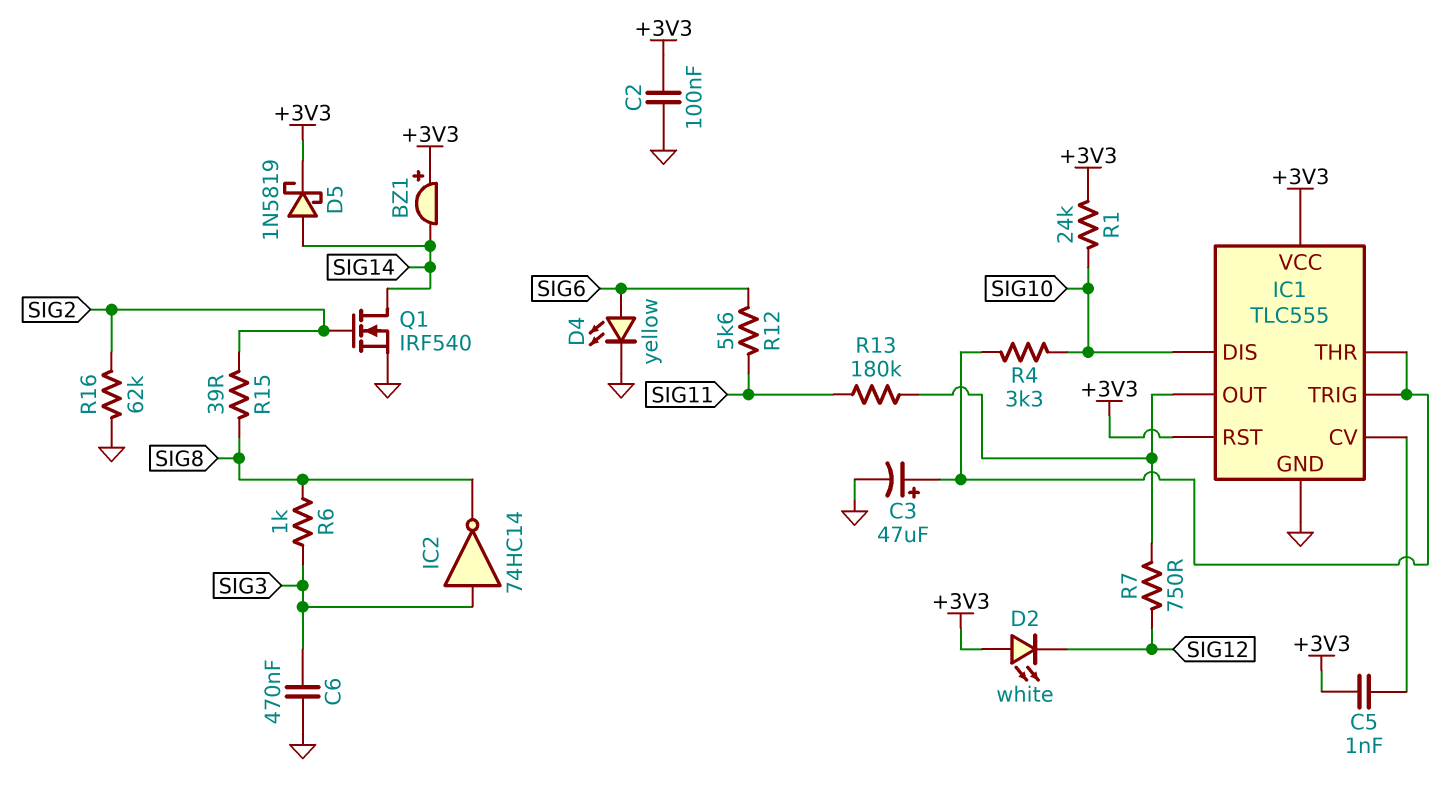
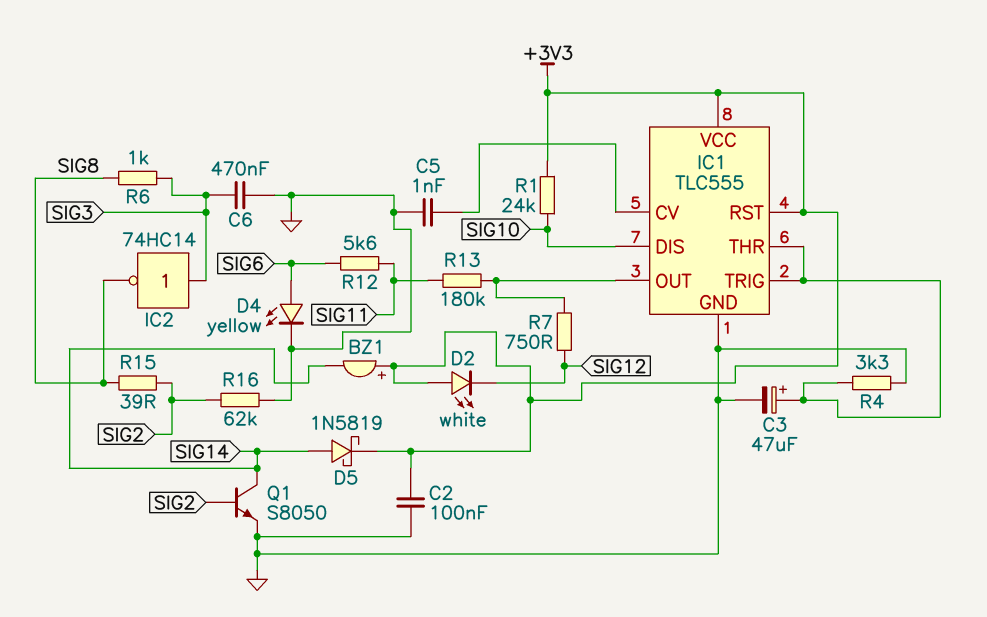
C5: 1nF (+3V3, IC1/CV) -> 1nF (GND, IC1/CV)
Q1: NMOS IRF540 (G SIG2, D SIG14, S GND) -> NPN S8050 (B SIG2, C SIG14, E GND)
R4: 3.3k (IC1/THR, SIG10) -> 3.3k (GND, IC1/THR)

